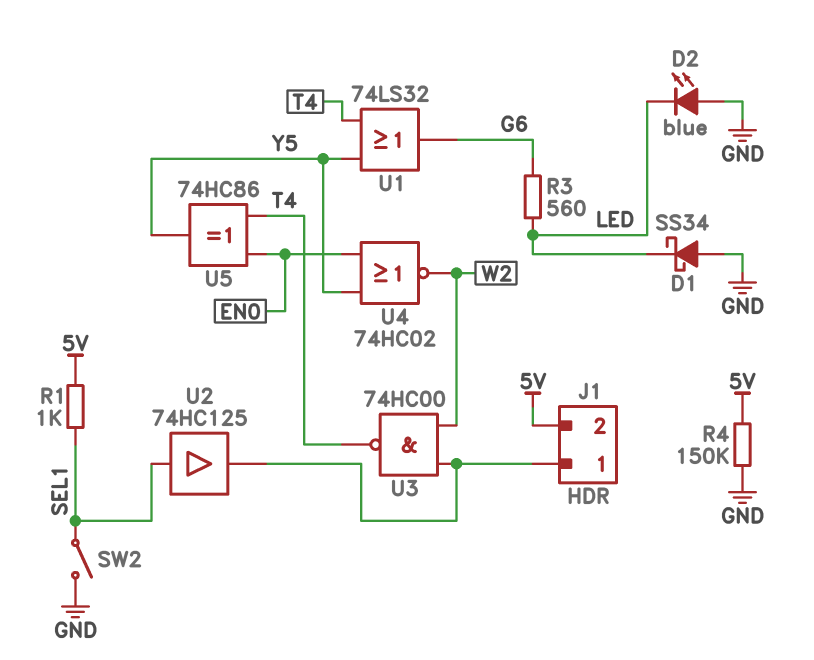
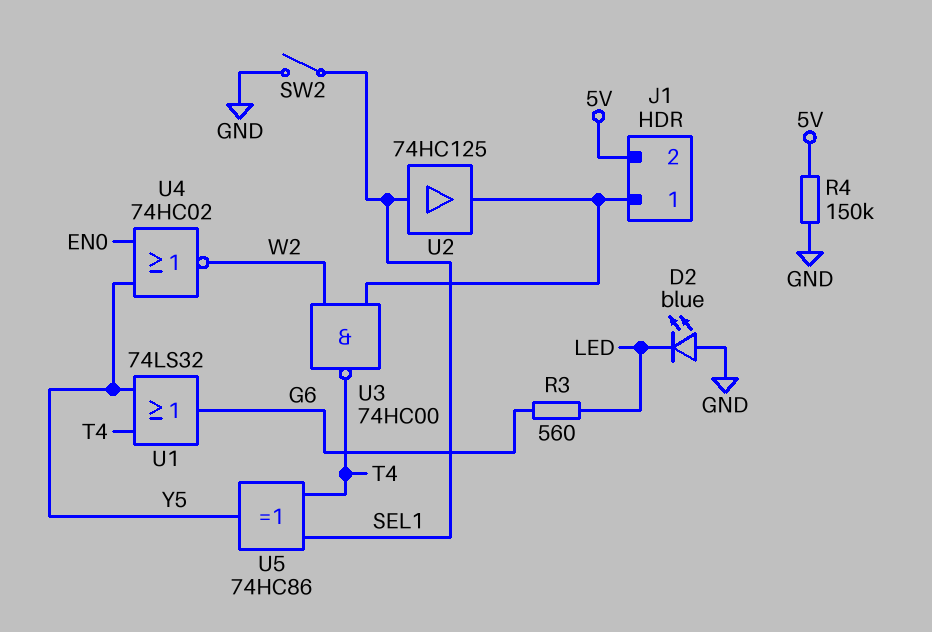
D1: schottky SS34 (A GND, K LED) -> none
R1: 1k (5V, SEL1) -> none
U5: XOR 74HC86 (in EN0, in T4, out Y5) -> XOR 74HC86 (in SEL1, in T4, out Y5)

